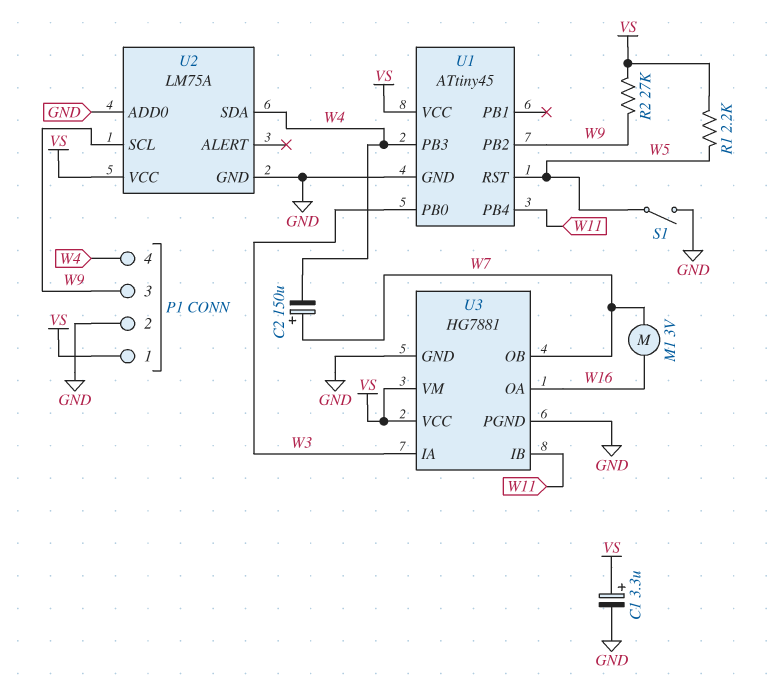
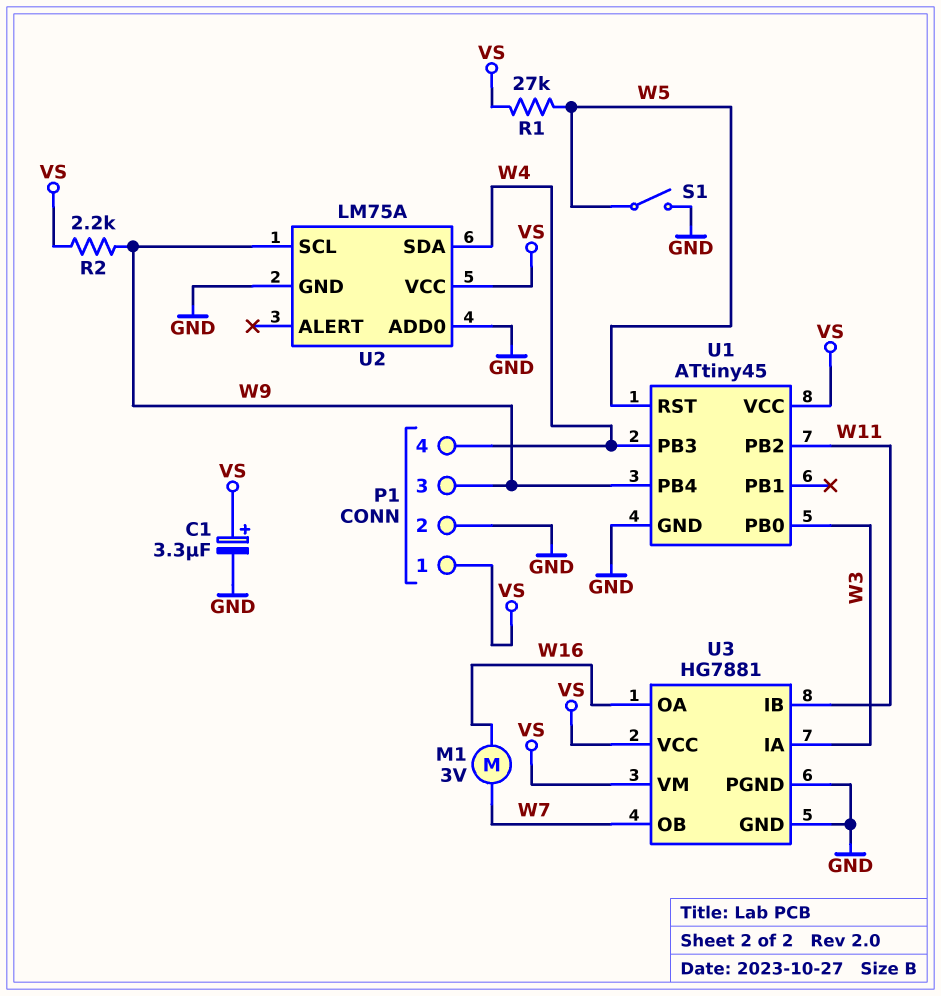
C2: 150uF (plus W7, minus W4) -> none
R1: 2.2k (VS, W5) -> 27k (VS, W5)
R2: 27k (VS, W9) -> 2.2k (VS, W9)
U1 pin PB2: W9 -> W11
U1 pin PB4: W11 -> W9

